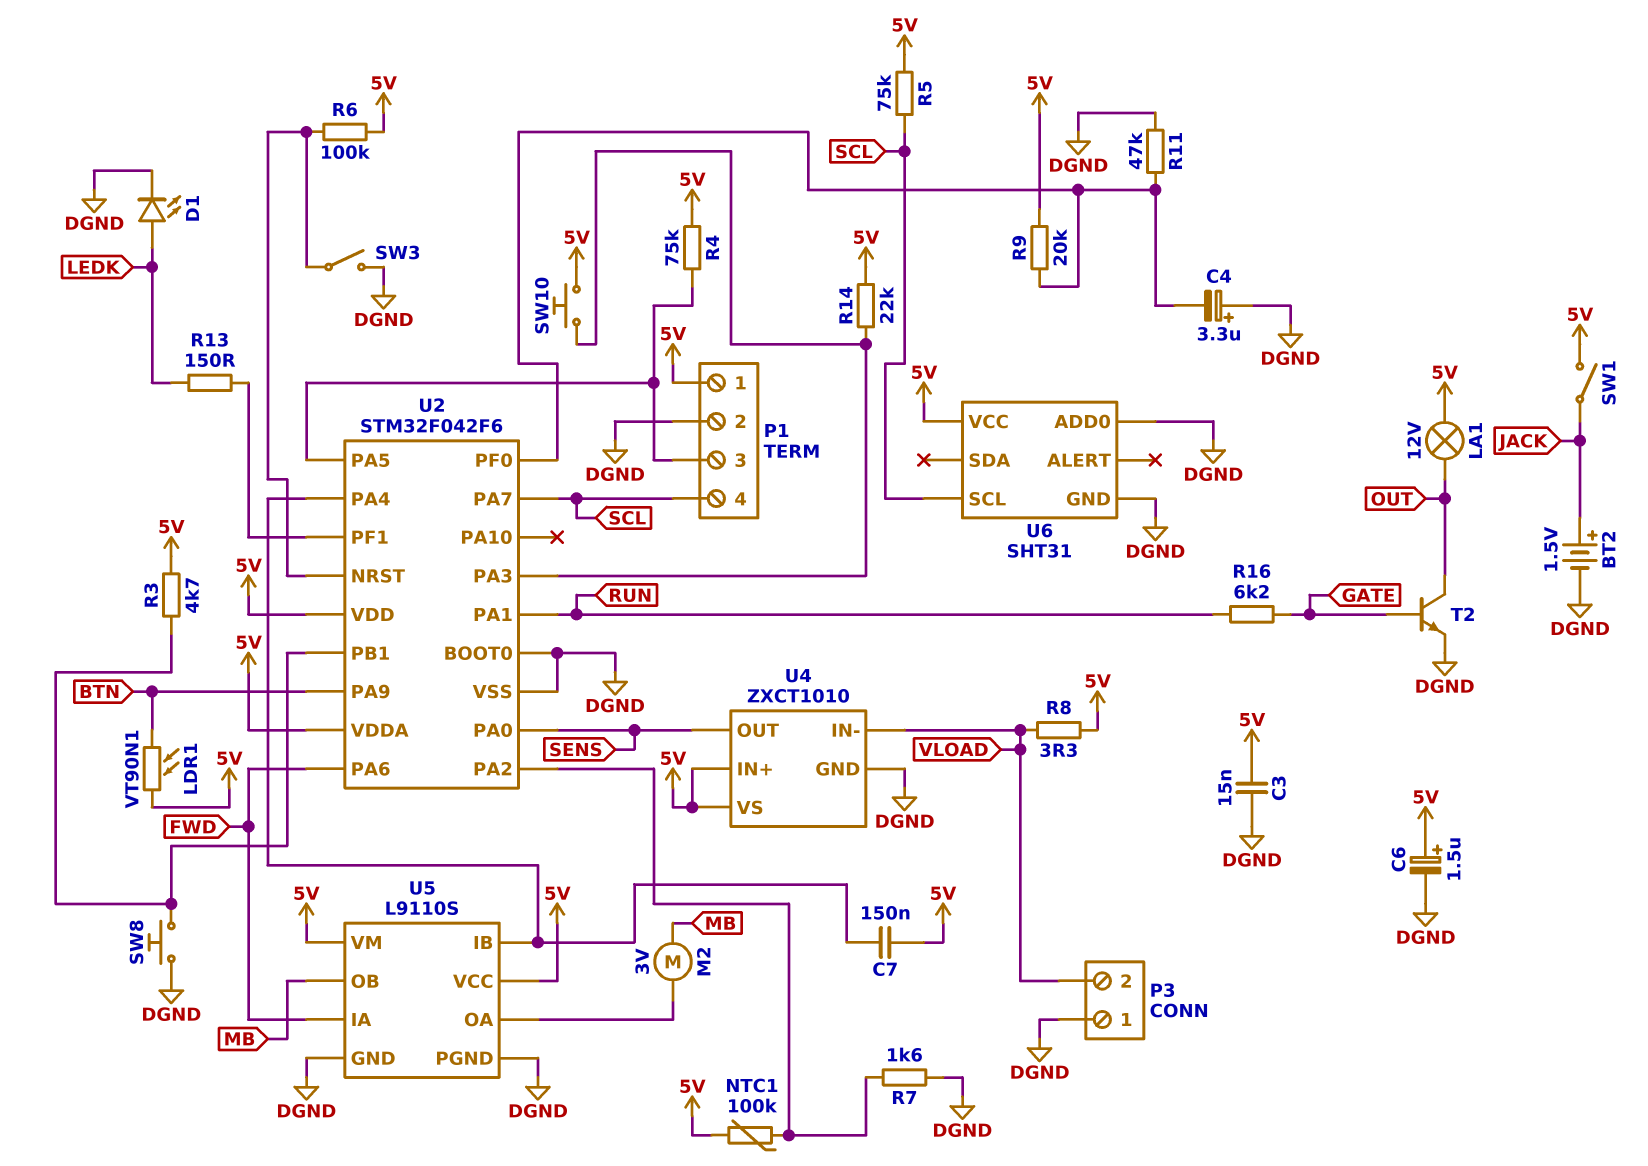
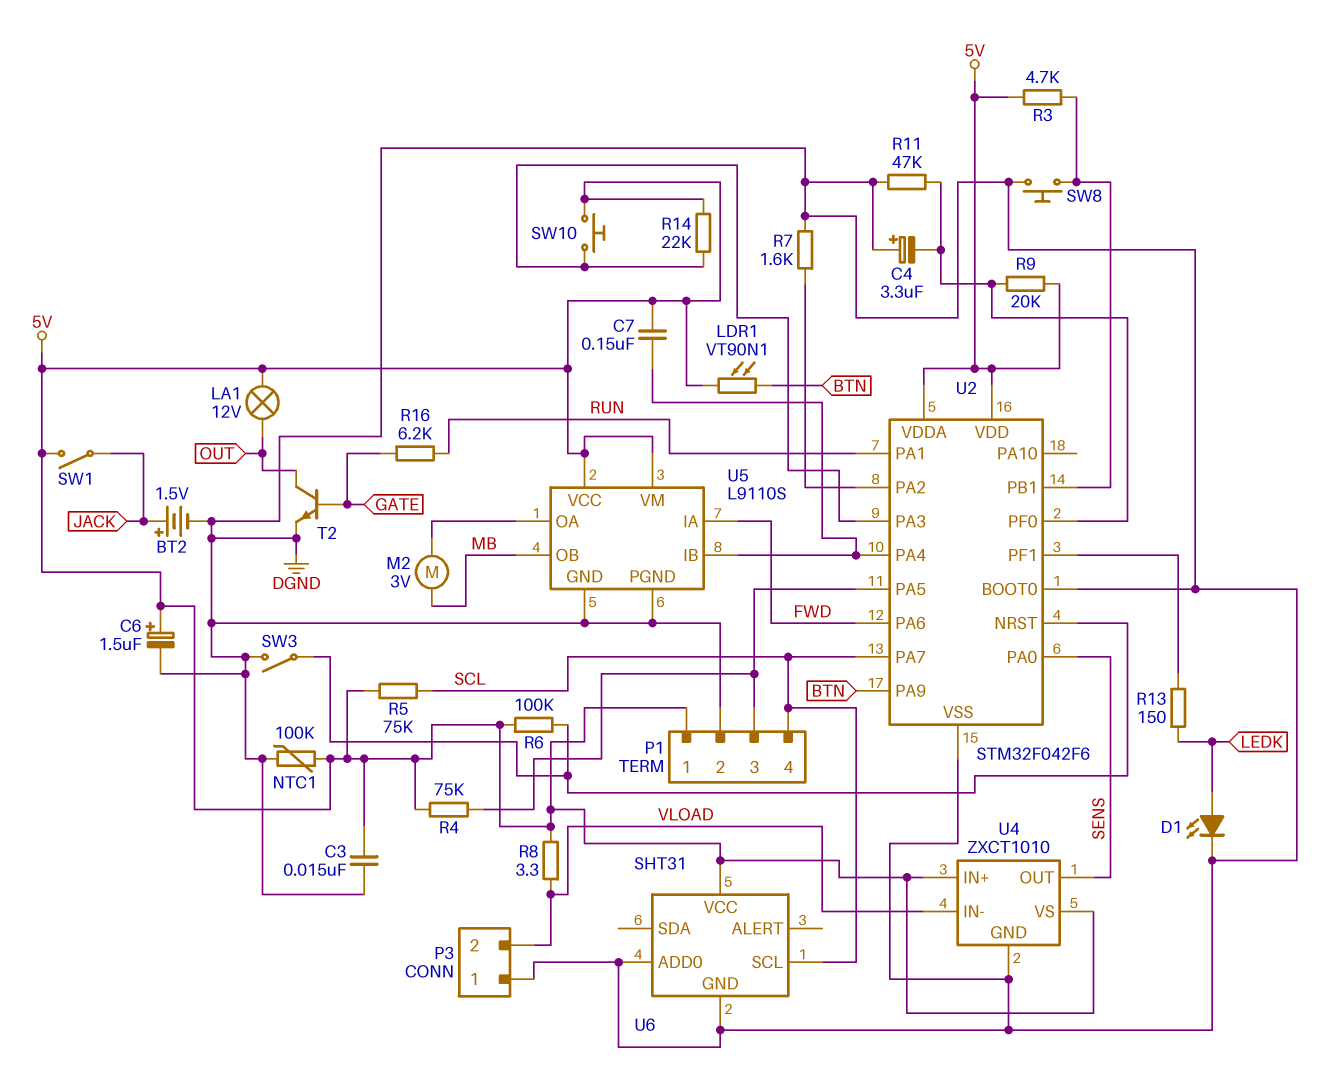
NTC1: 100k (5V, U2/PA2) -> 100k (5V, DGND)

